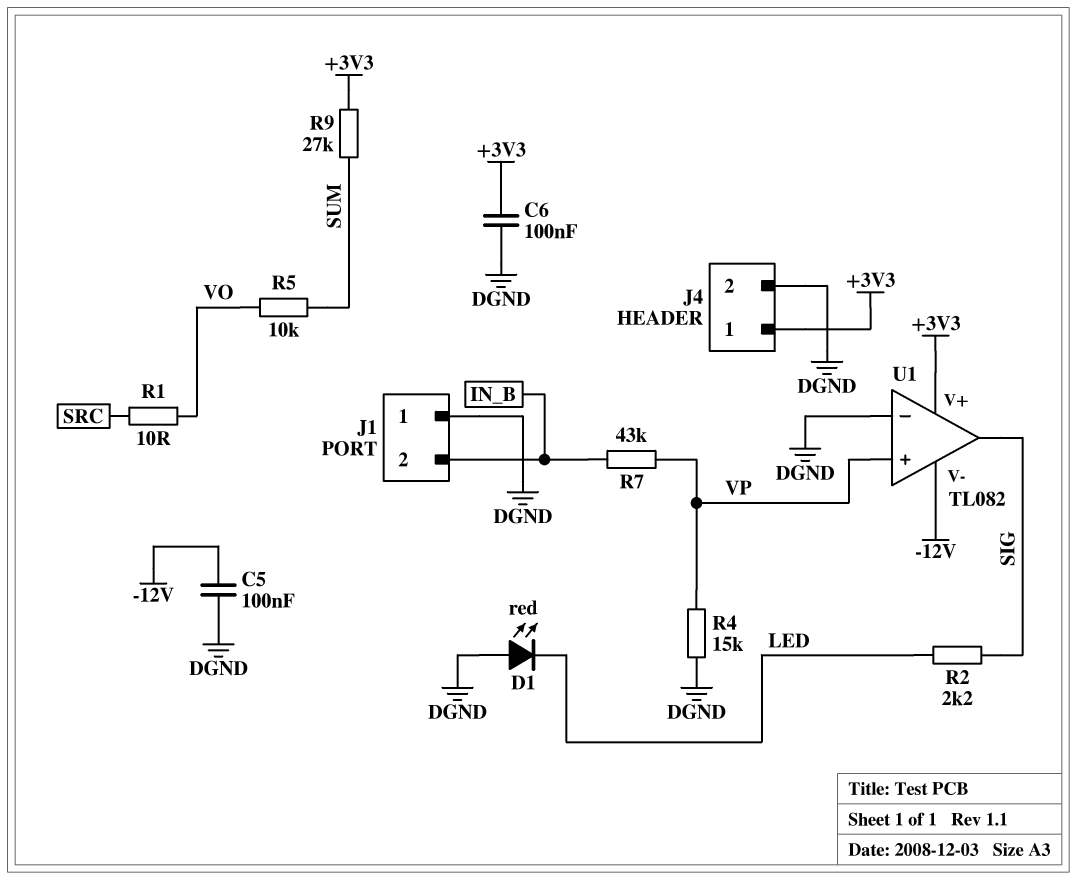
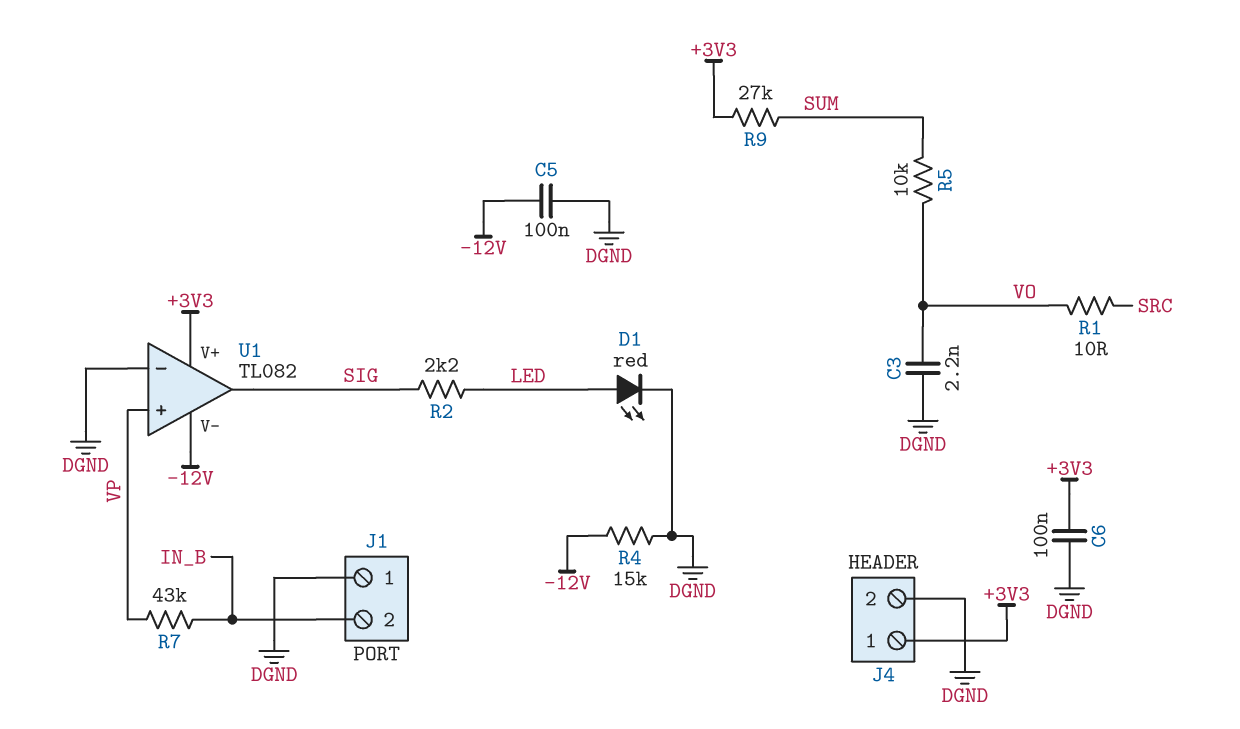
C3: none -> 2.2nF (DGND, VO)
D1: LED red (A DGND, K LED) -> LED red (A LED, K DGND)
R4: 15k (DGND, VP) -> 15k (-12V, DGND)

